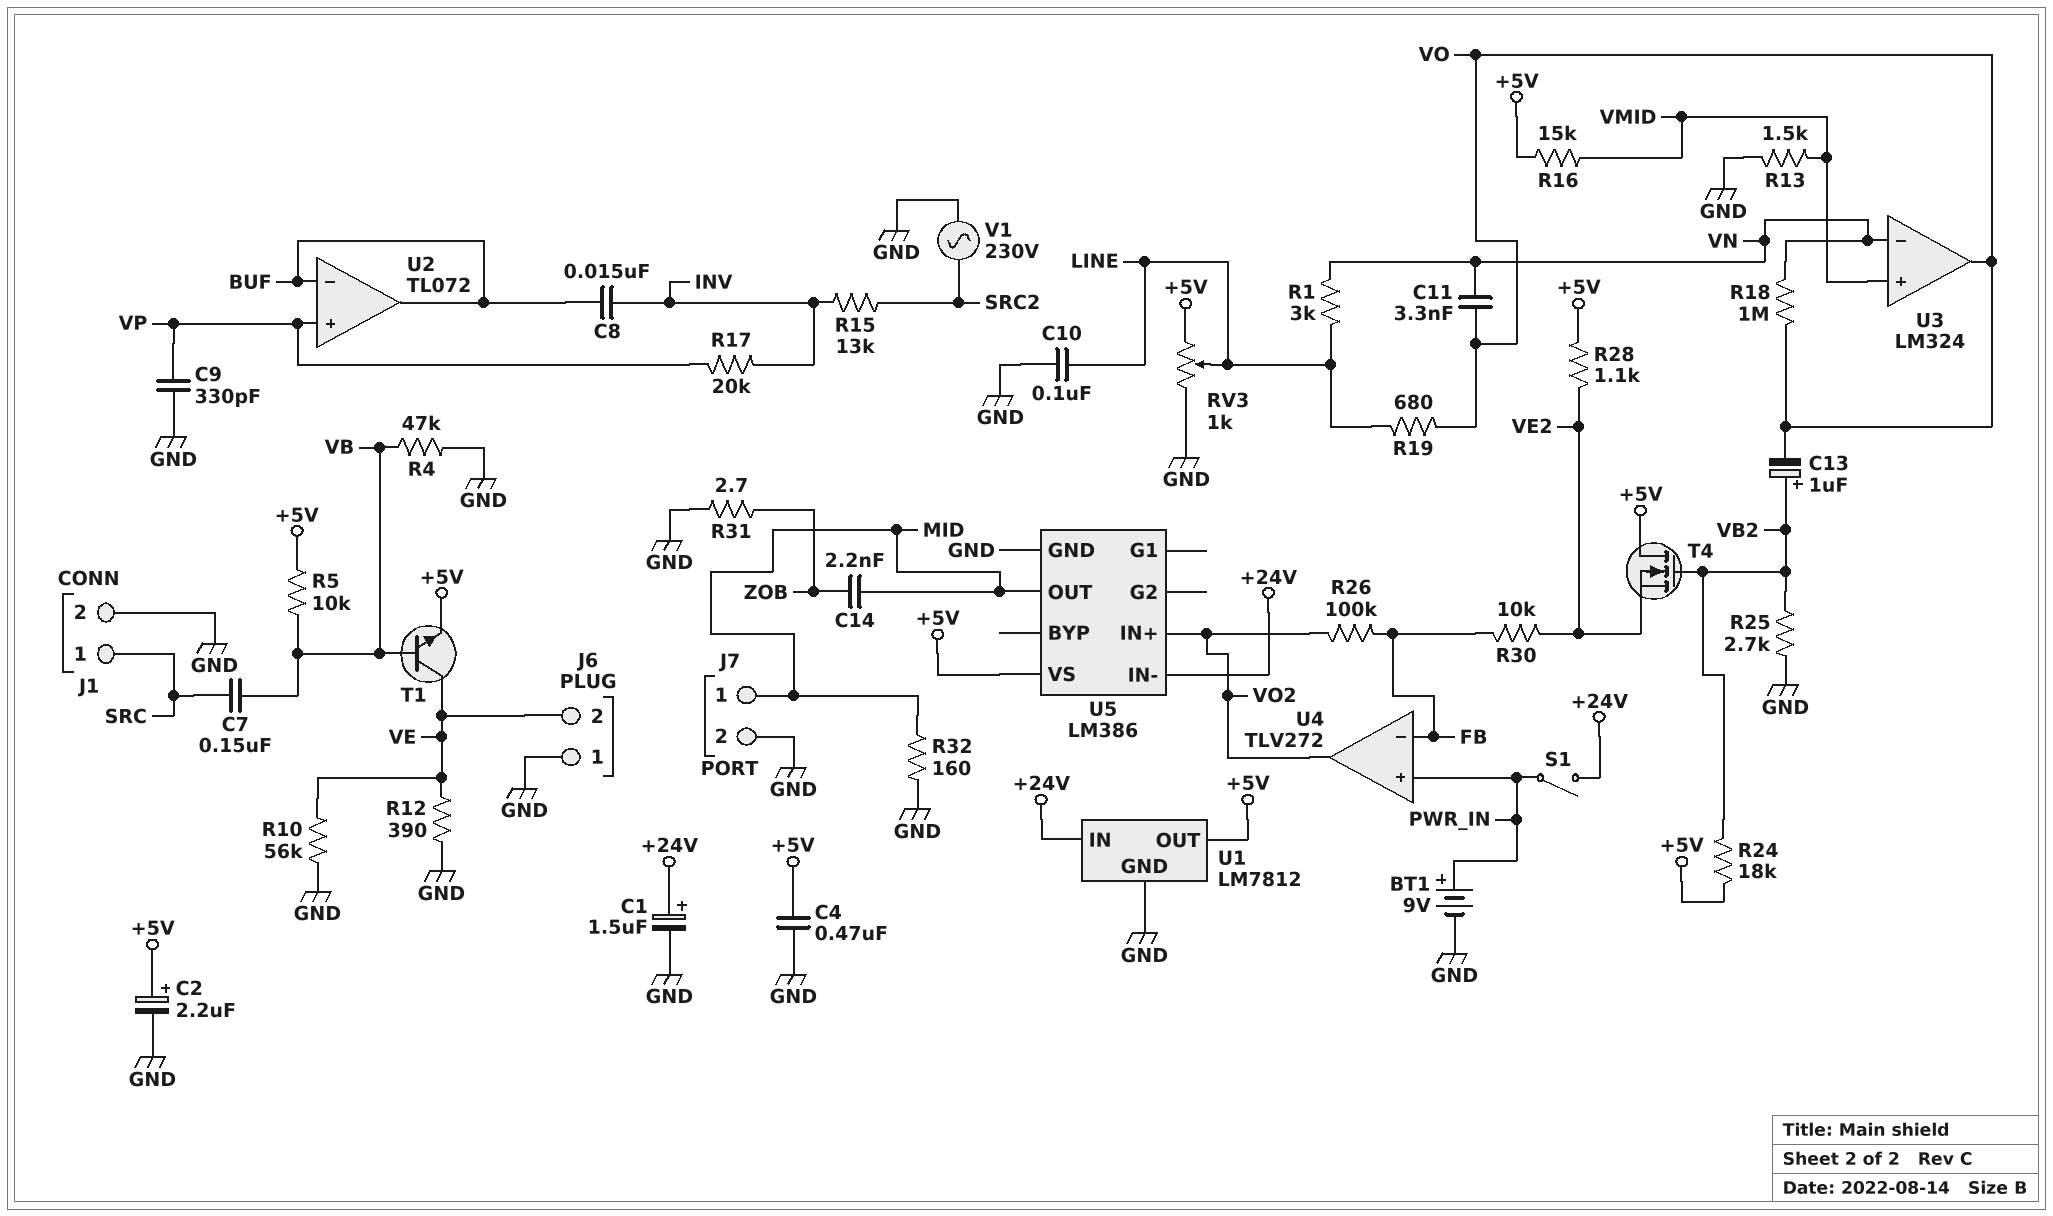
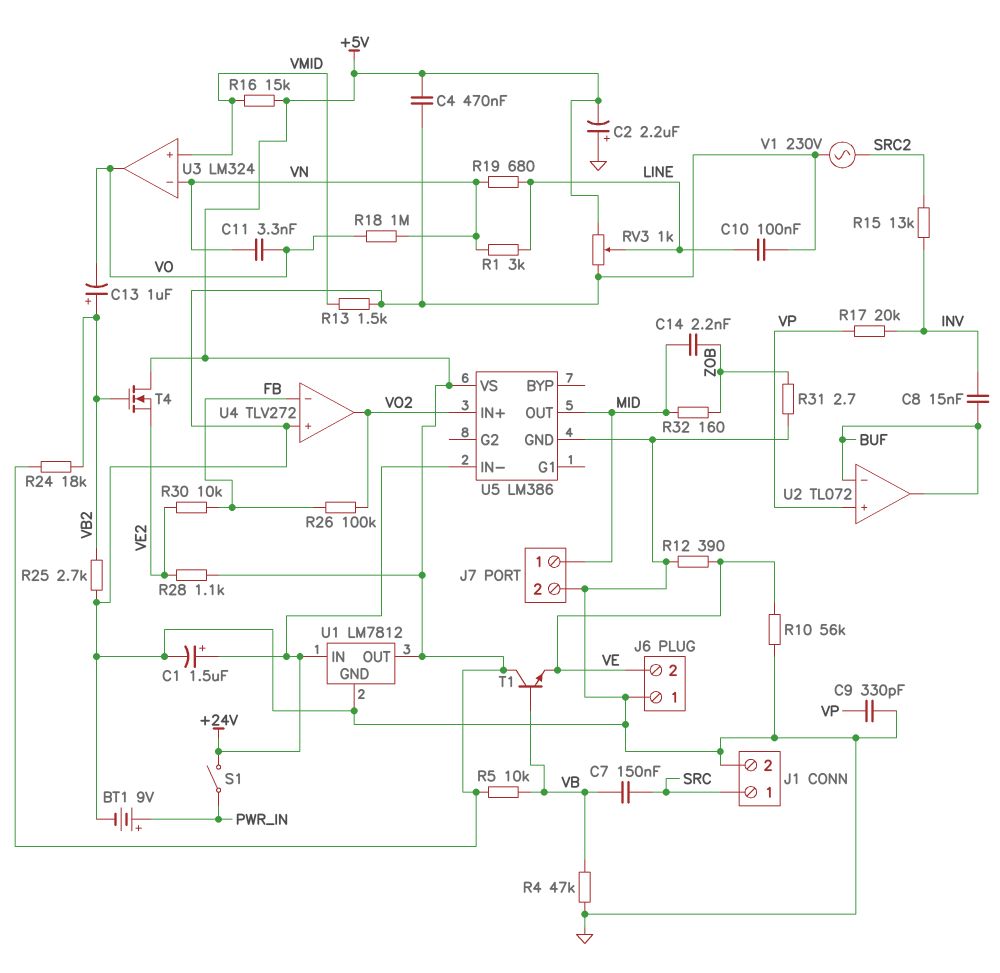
C2: 2.2uF (plus +5V, minus GND) -> 2.2uF (plus GND, minus +5V)
R19: 680 (LINE, VO) -> 680 (LINE, VN)
R32: 160 (GND, MID) -> 160 (MID, ZOB)
T1: NPN (B VB, C VE, E +5V) -> NPN (B VB, C +5V, E VE)
U4 pin in+: PWR_IN -> GND

